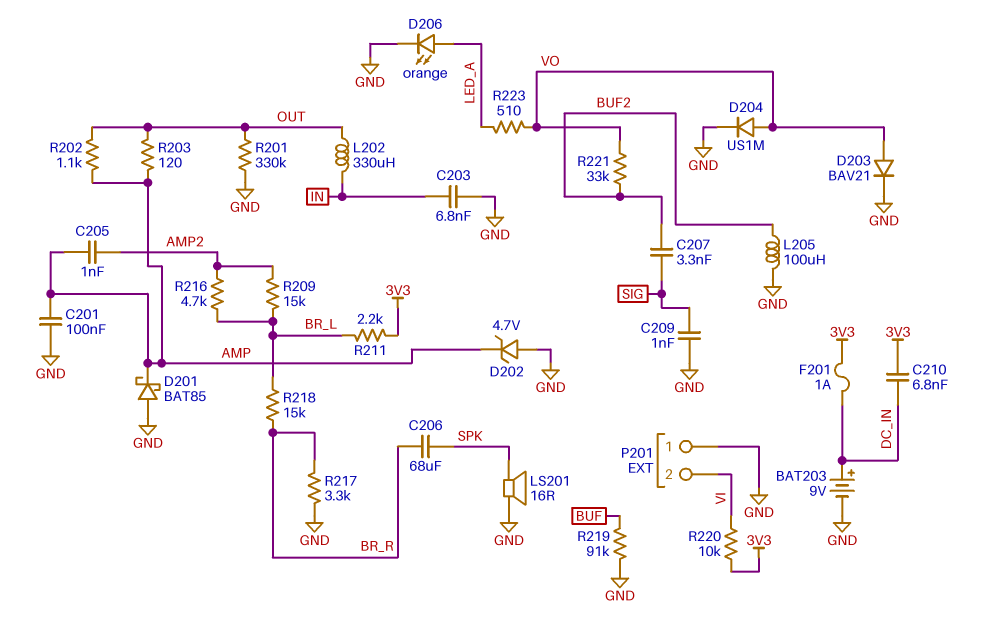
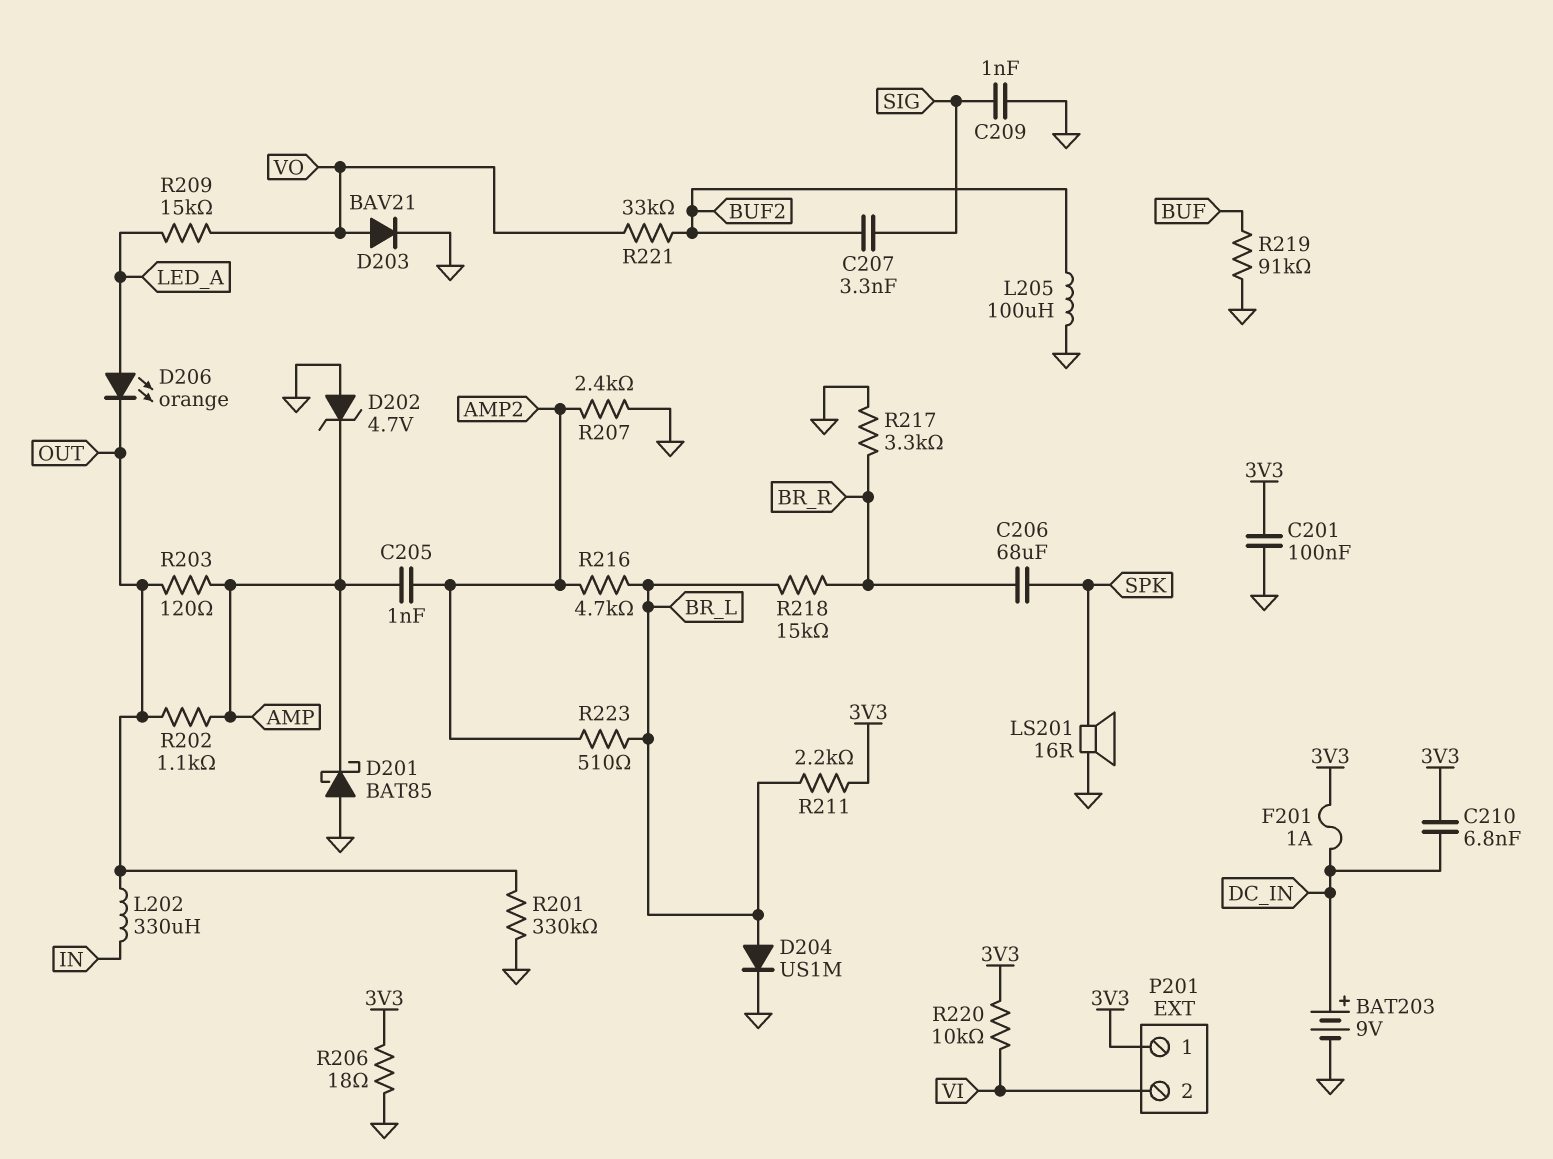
C201: 100nF (AMP, GND) -> 100nF (3V3, GND)
C203: 6.8nF (GND, IN) -> none
D204: diode US1M (A VO, K GND) -> diode US1M (A BR_L, K GND)
D206: LED orange (A LED_A, K GND) -> LED orange (A LED_A, K OUT)
P201 pin 1: GND -> 3V3
R206: none -> 18 (3V3, GND)
R207: none -> 2.4k (AMP2, GND)
R209: 15k (AMP2, BR_L) -> 15k (LED_A, VO)
R223: 510 (LED_A, VO) -> 510 (AMP2, BR_L)

